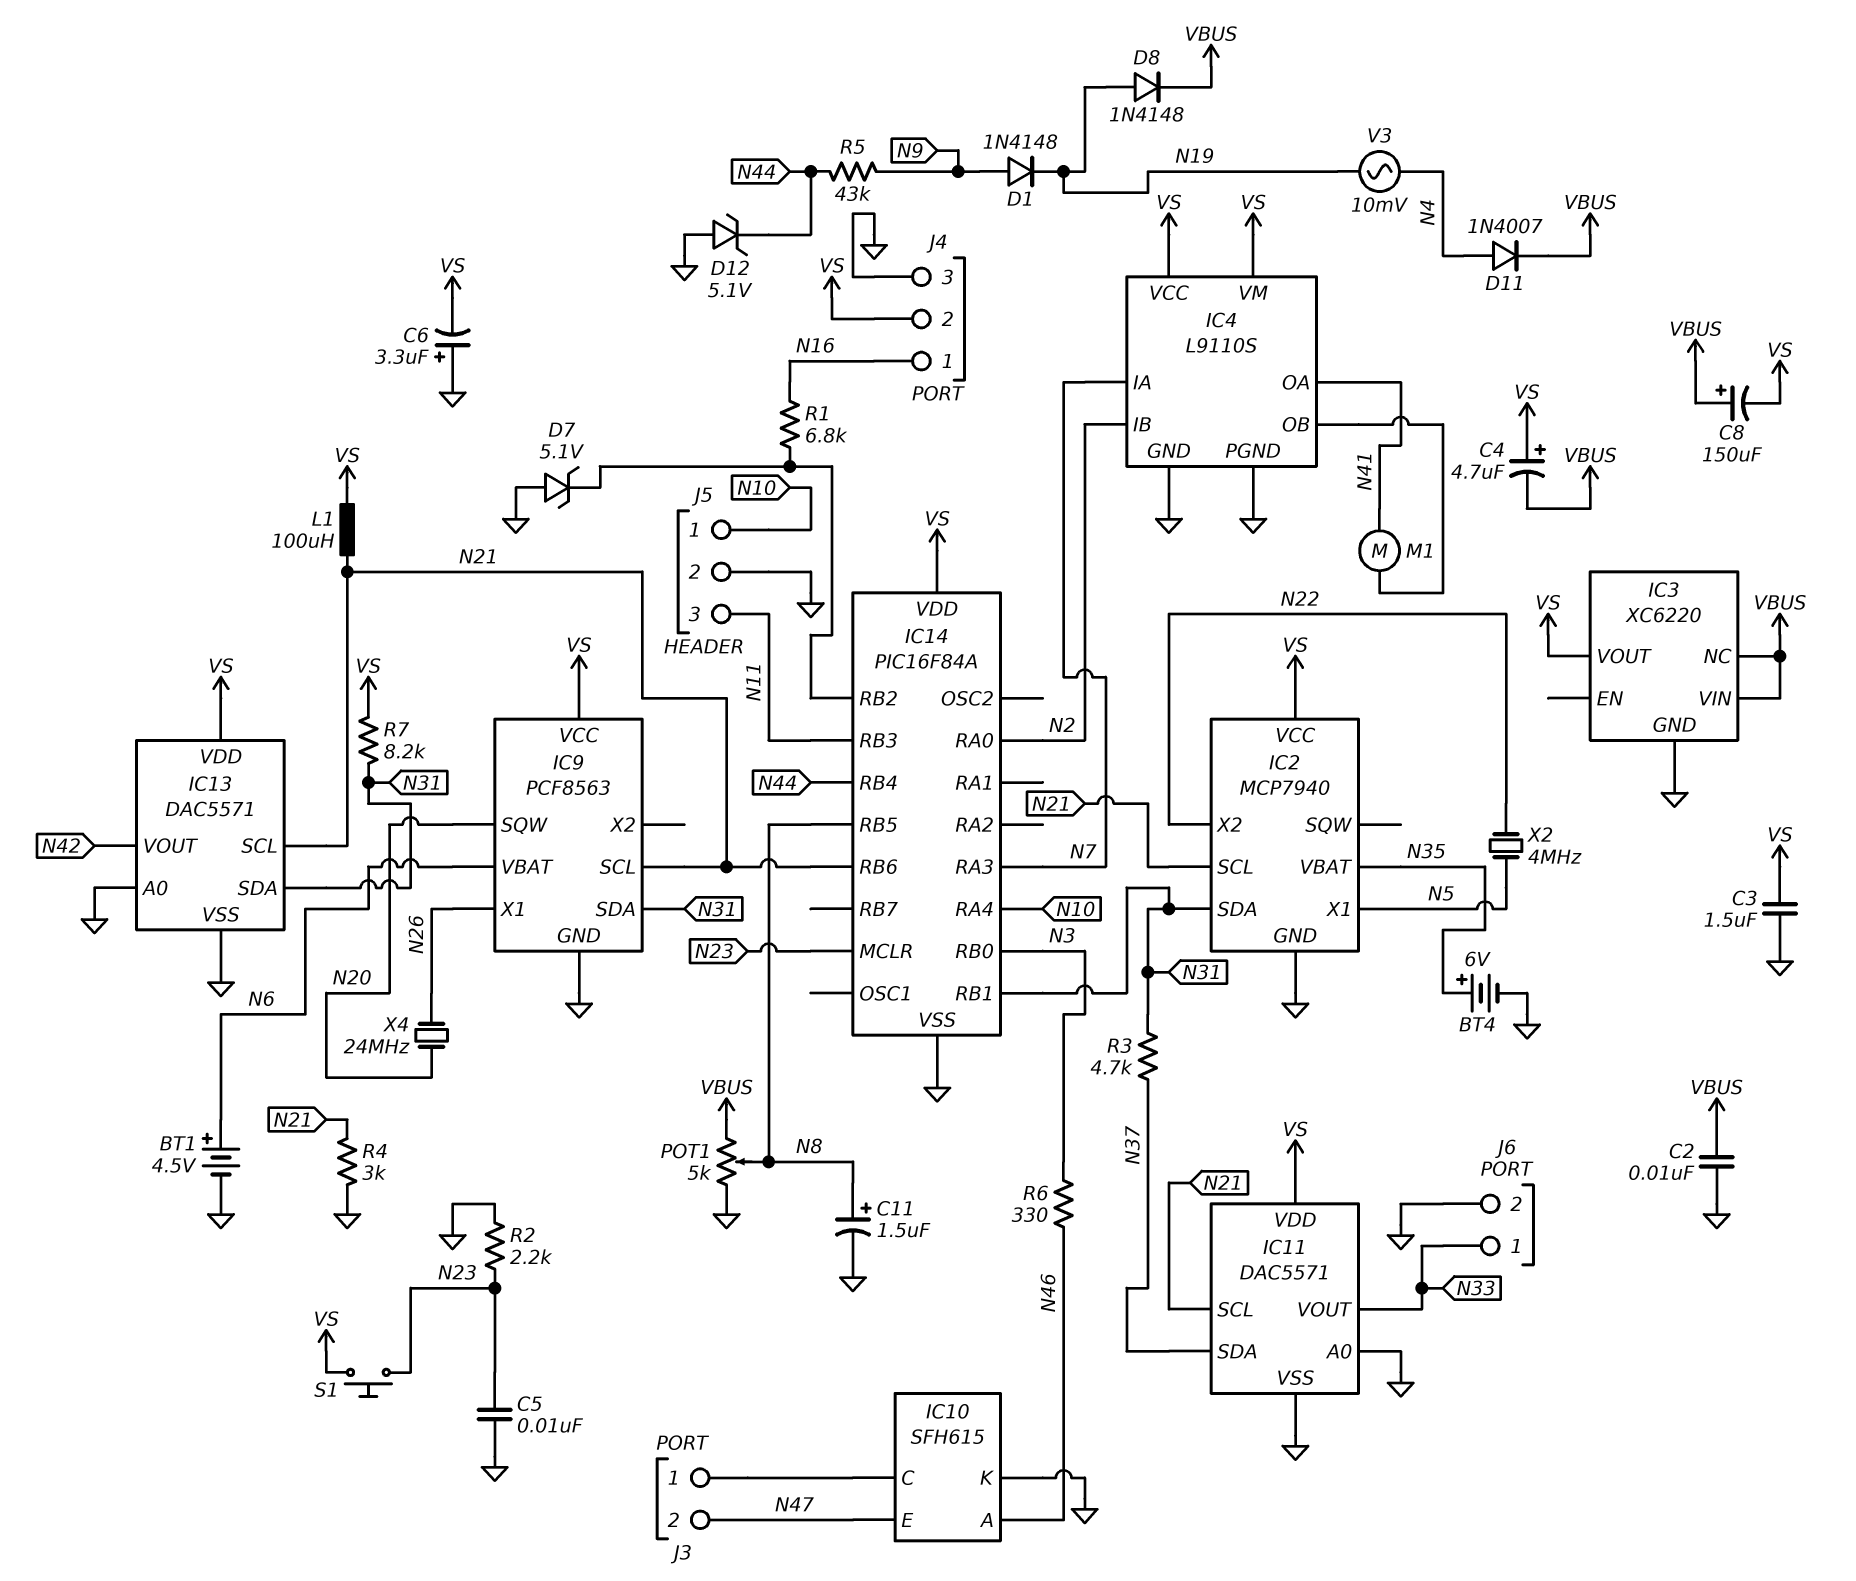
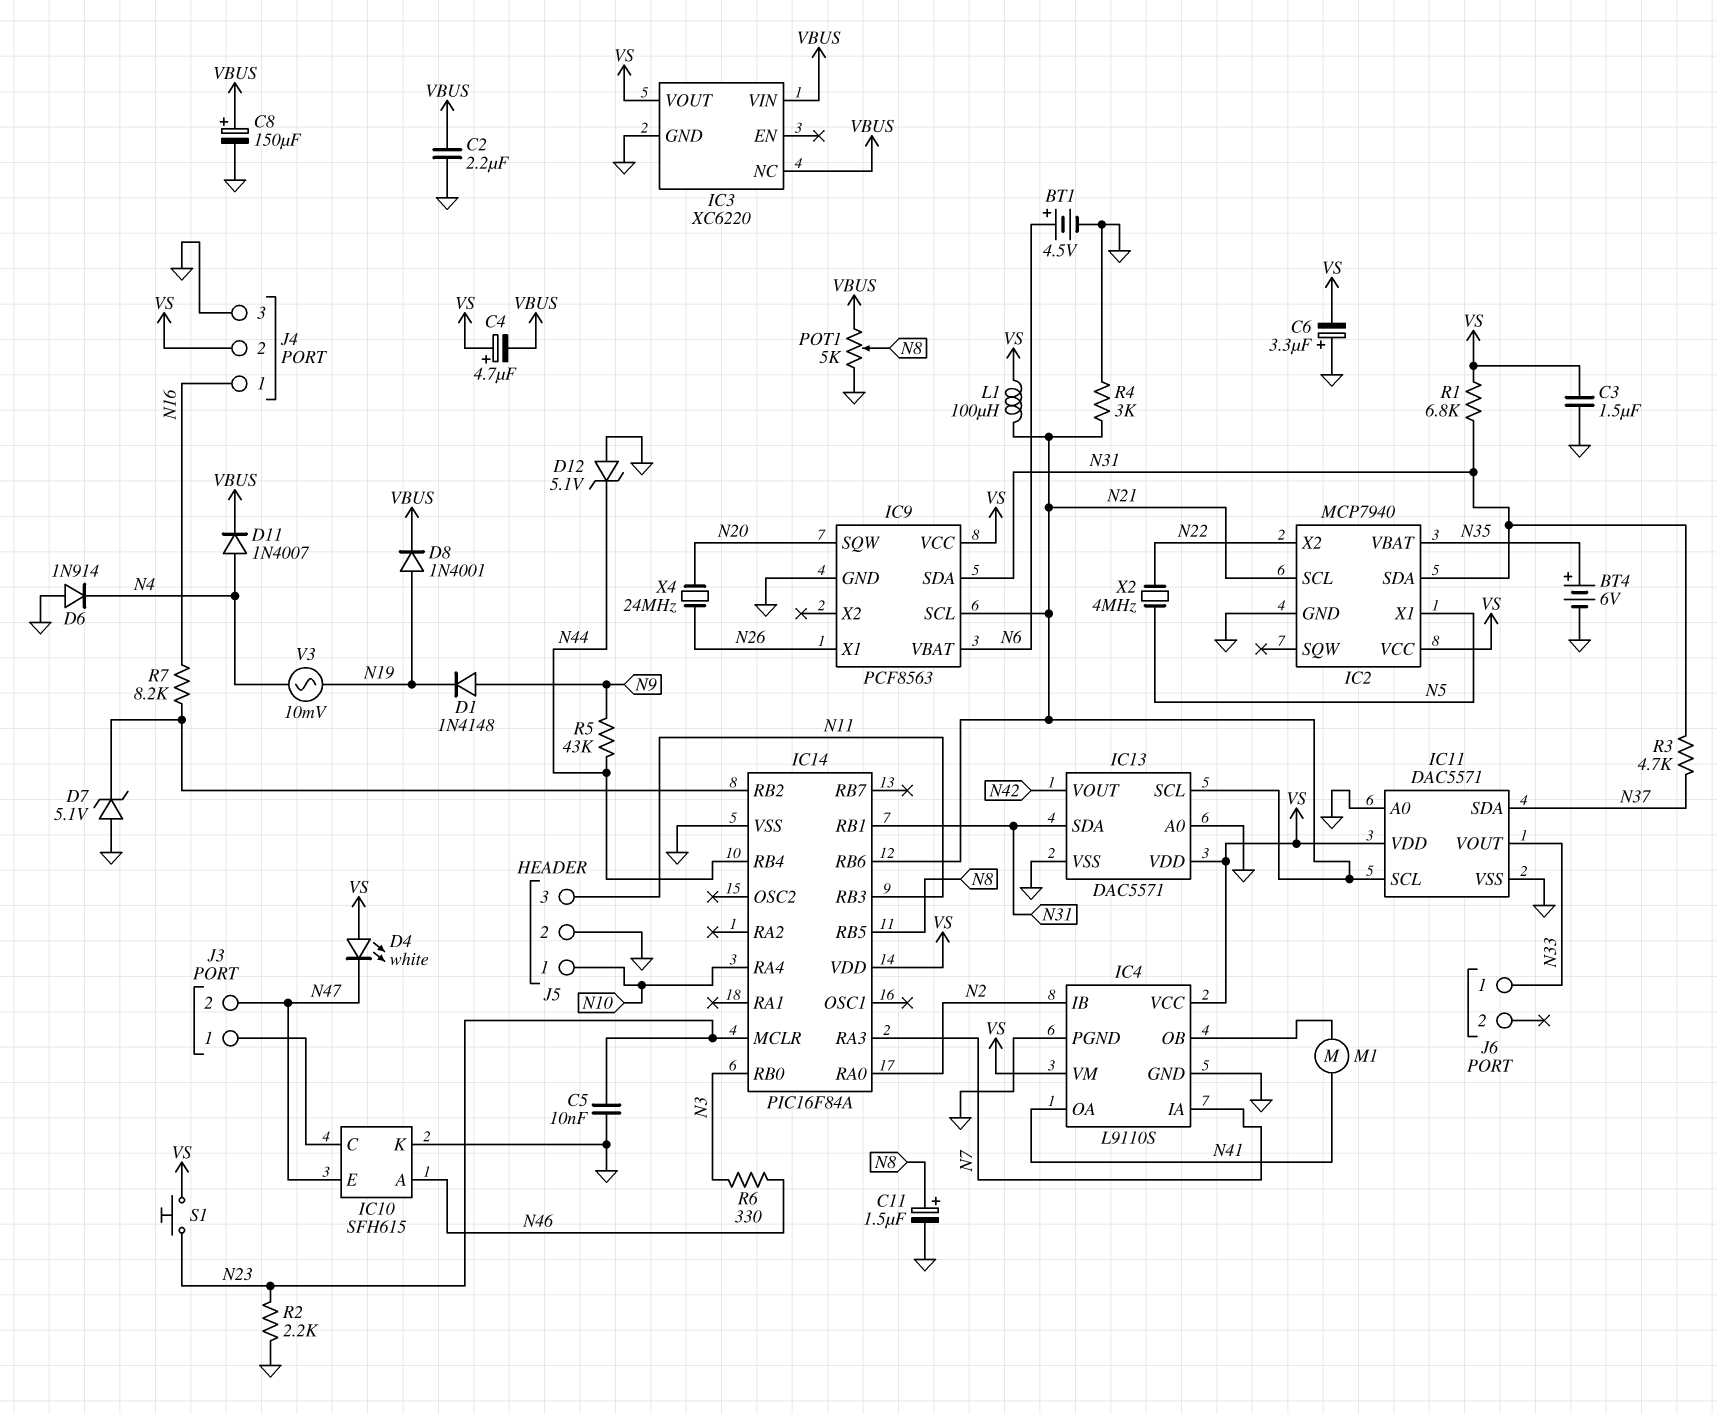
C2: 10nF (GND, VBUS) -> 2.2uF (GND, VBUS)
C8: 150uF (plus VBUS, minus VS) -> 150uF (plus VBUS, minus GND)
D4: none -> LED white (A VS, K N47)
D6: none -> diode 1N914 (A GND, K N4)
D8: diode 1N4148 (A N19, K VBUS) -> diode 1N4001 (A N19, K VBUS)
J6 pin 2: GND -> none
R1: 6.8k (IC14/RB2, N16) -> 6.8k (N31, VS)
R7: 8.2k (N31, VS) -> 8.2k (IC14/RB2, N16)

